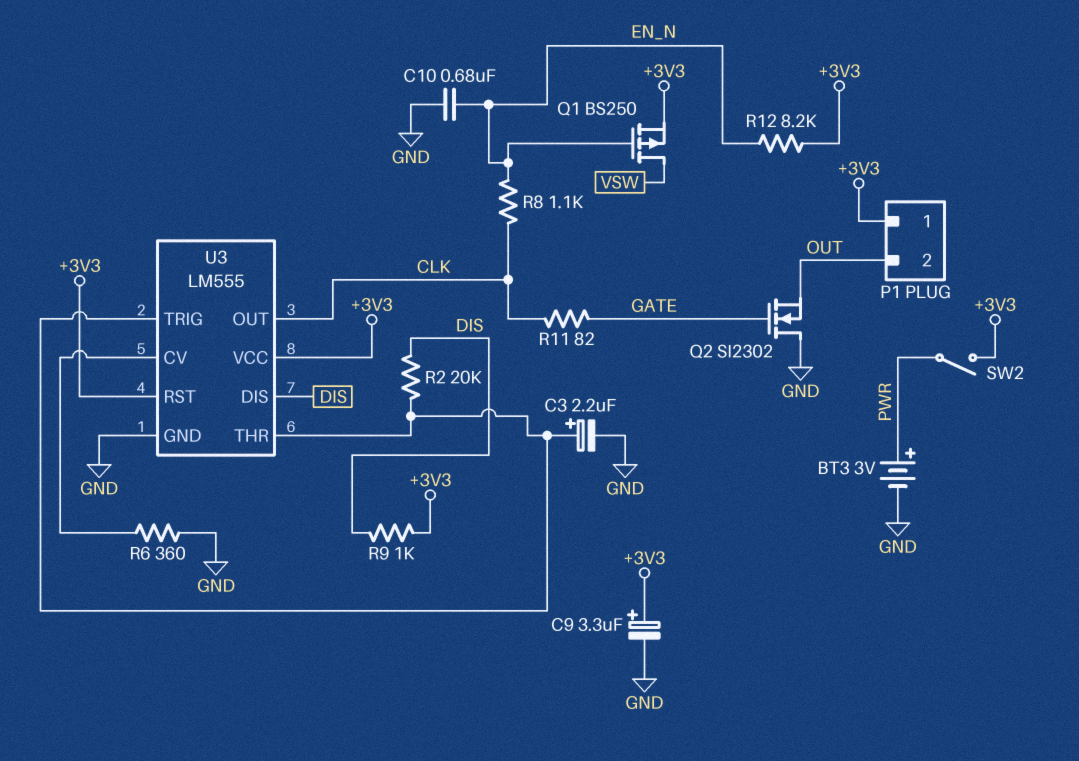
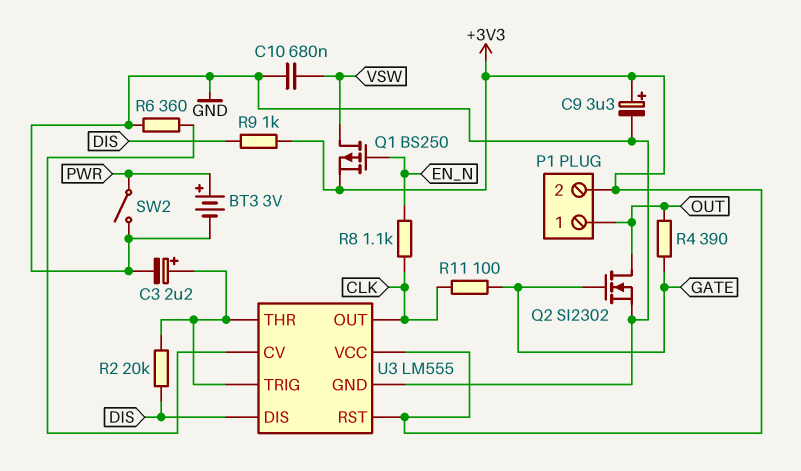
C10: 680nF (EN_N, GND) -> 680nF (GND, VSW)
P1 pin 1: +3V3 -> OUT
P1 pin 2: OUT -> +3V3
Q2: NMOS SI2302 (G GATE, D GND, S OUT) -> NMOS SI2302 (G GATE, D OUT, S GND)
R4: none -> 390 (GATE, OUT)
R11: 82 (CLK, GATE) -> 100 (CLK, GATE)
R12: 8.2k (+3V3, EN_N) -> none
SW2: switch (+3V3, PWR) -> switch (GND, PWR)

